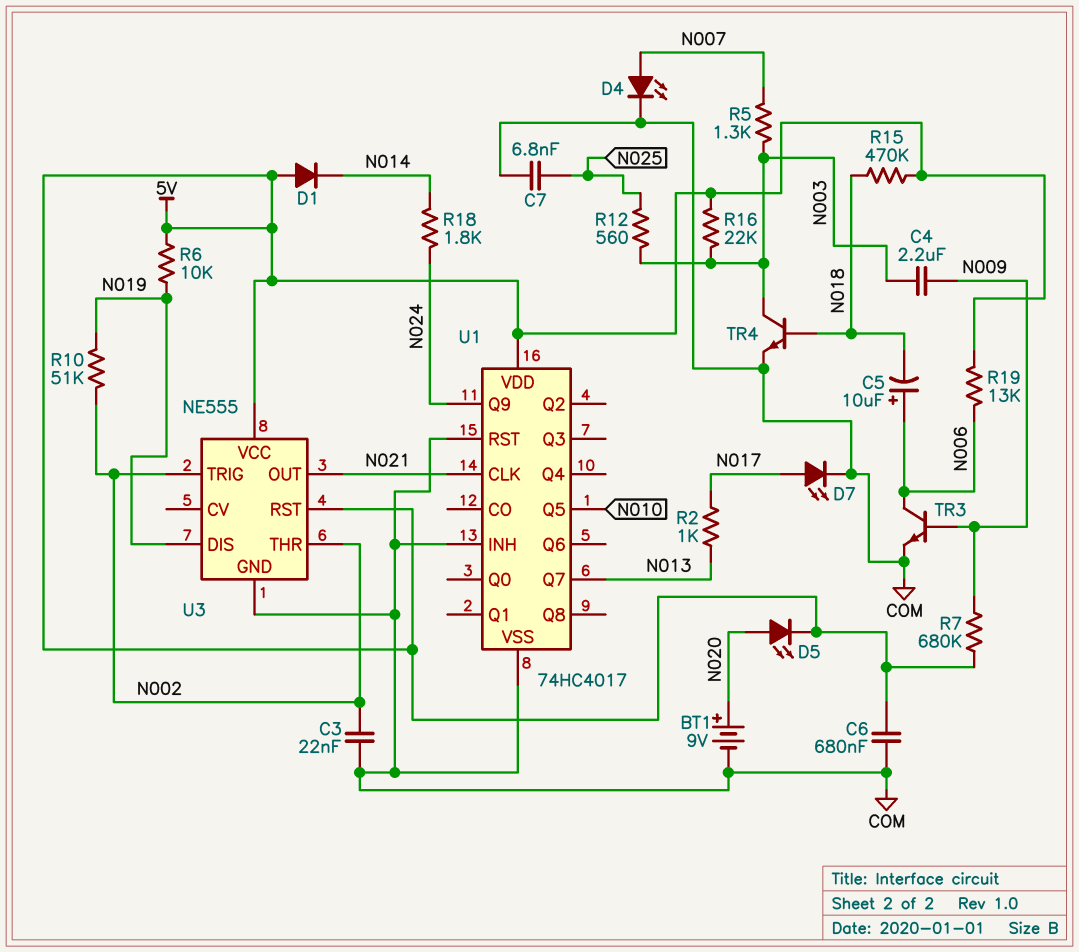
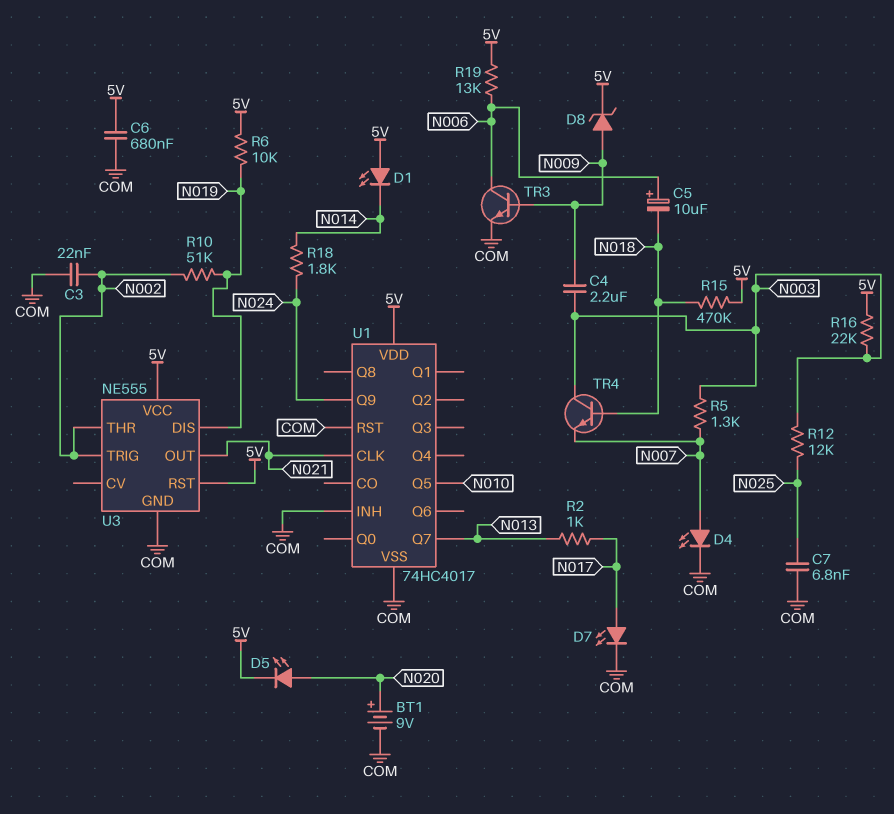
D1: diode (A 5V, K N014) -> LED (A 5V, K N014)
D8: none -> zener (A N009, K 5V)
R7: 680k (5V, N009) -> none
R12: 560 (N003, N025) -> 12k (N003, N025)
TR4: NPN (B N018, C N003, E COM) -> NPN (B N018, C N003, E N007)

